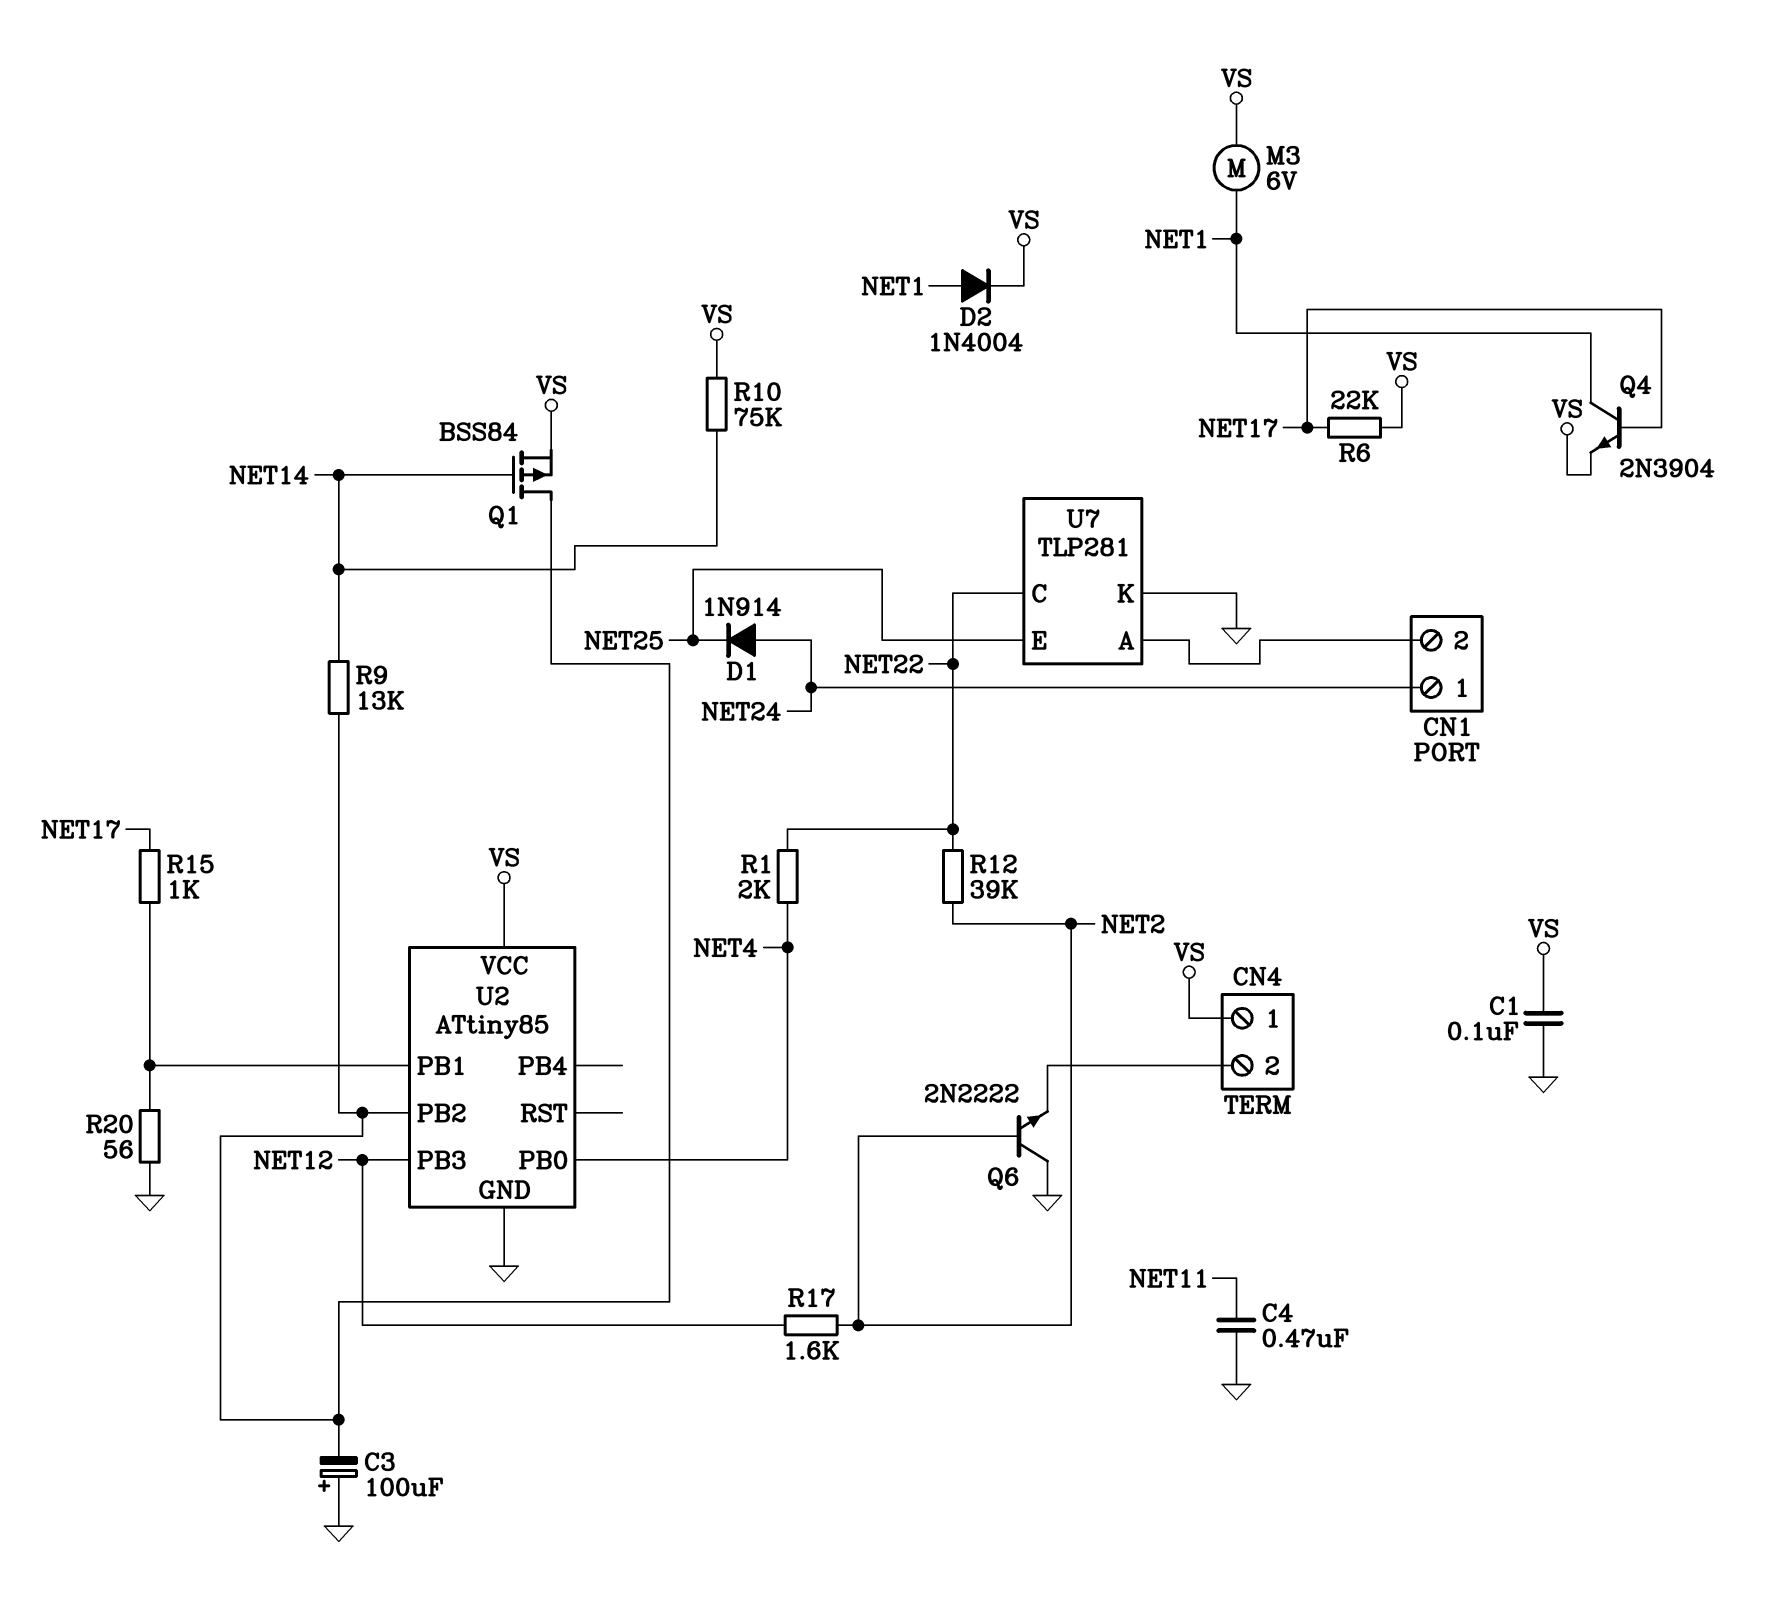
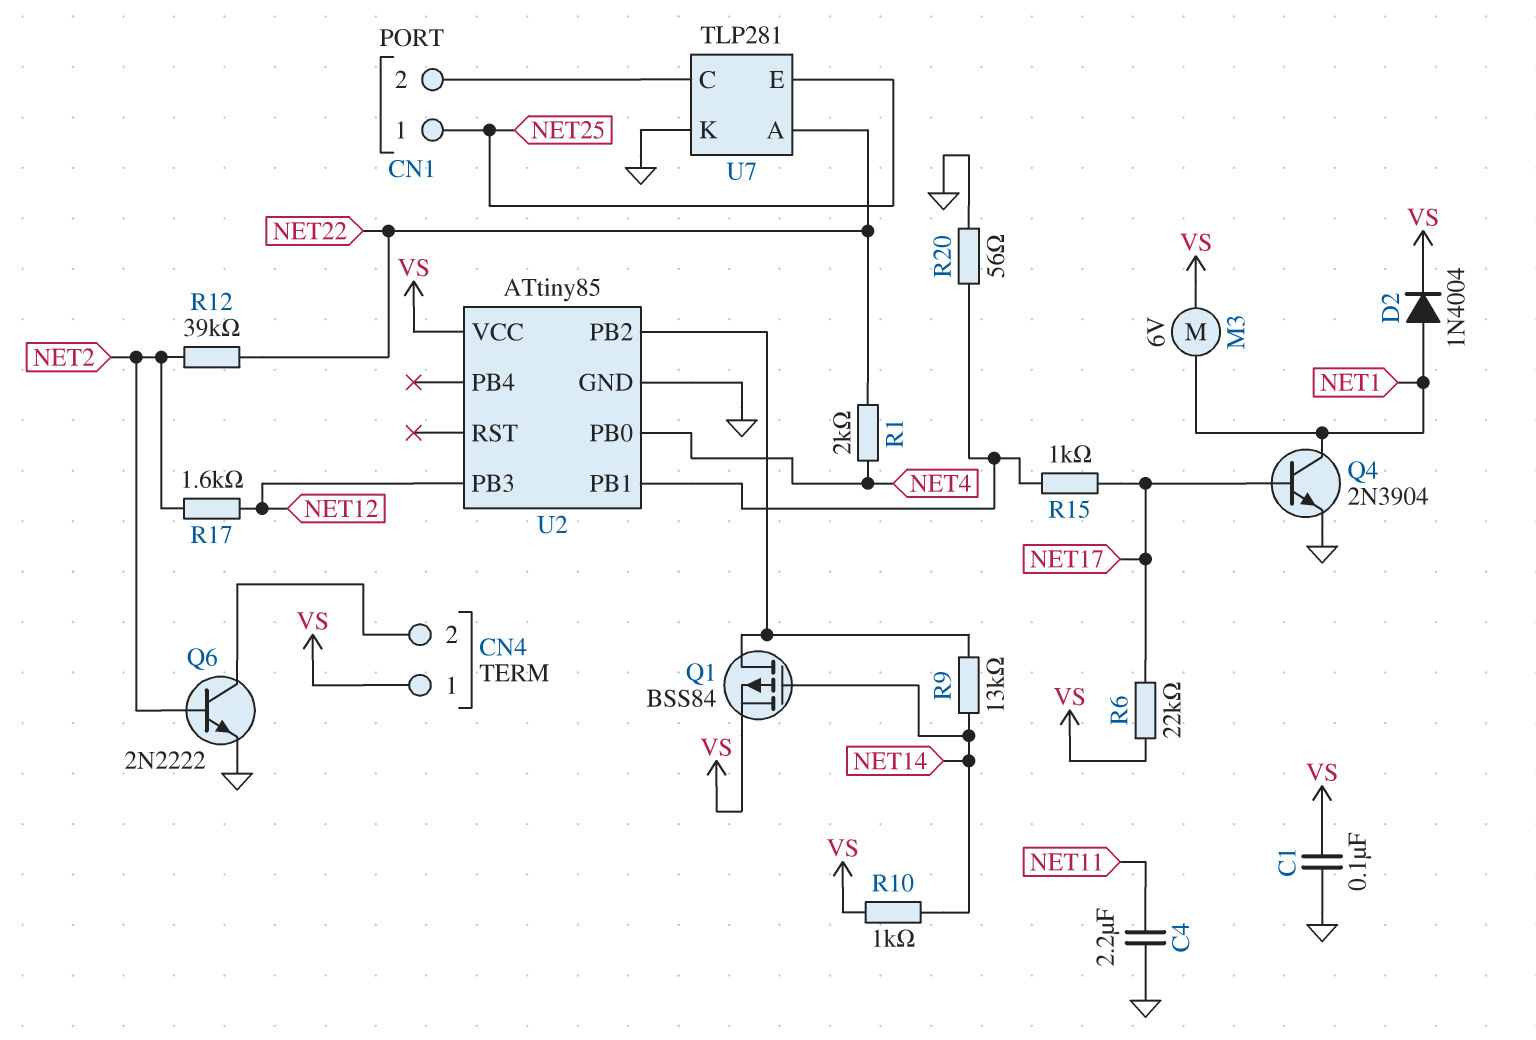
C3: 100uF (plus GND, minus U2/PB2) -> none
C4: 470nF (GND, NET11) -> 2.2uF (GND, NET11)
CN1 pin 1: NET24 -> NET25
D1: diode 1N914 (A NET24, K NET25) -> none
Q4: NPN 2N3904 (B NET17, C NET1, E VS) -> NPN 2N3904 (B NET17, C NET1, E GND)
Q6: NPN 2N2222 (B NET2, C GND, E CN4/2) -> NPN 2N2222 (B NET2, C CN4/2, E GND)
R10: 75k (NET14, VS) -> 1k (NET14, VS)
U7 pin A: CN1/2 -> NET22
U7 pin C: NET22 -> CN1/2

